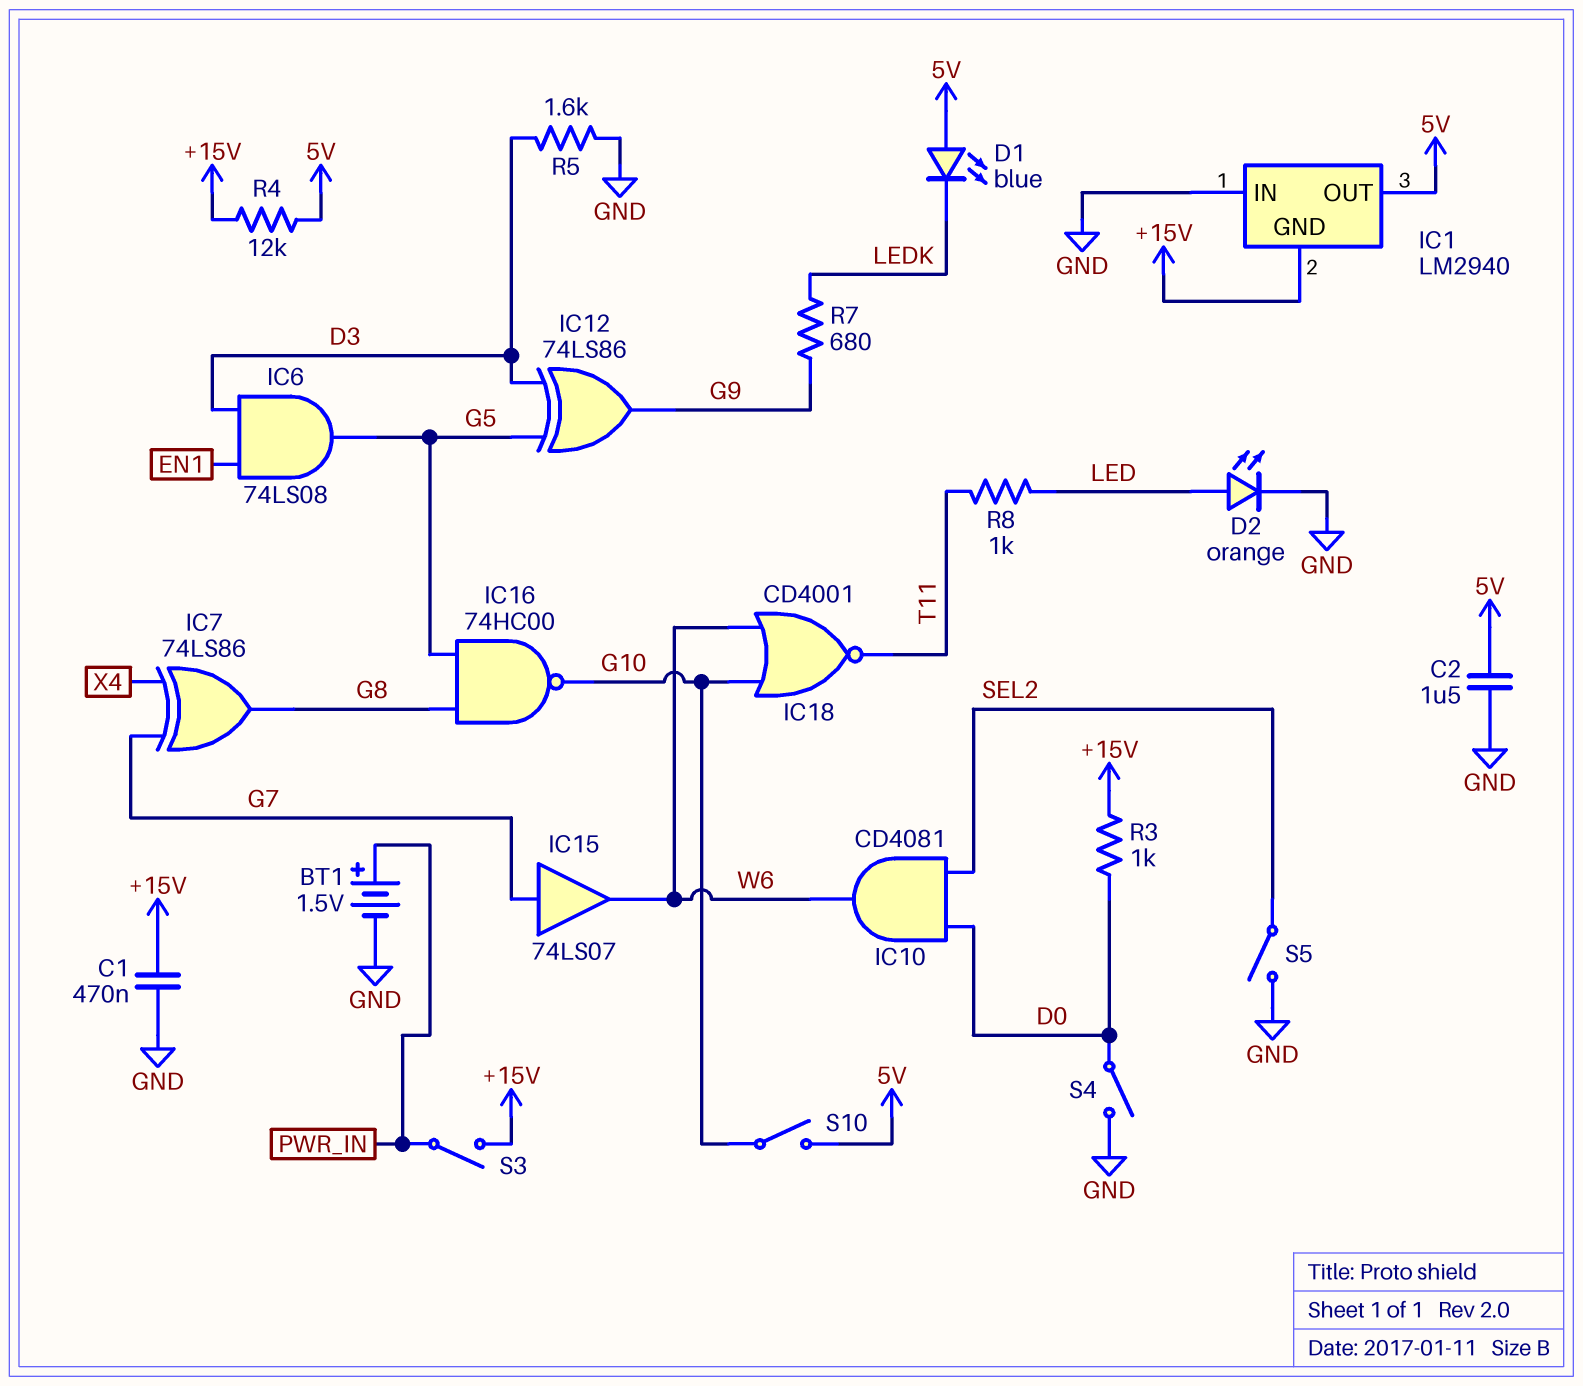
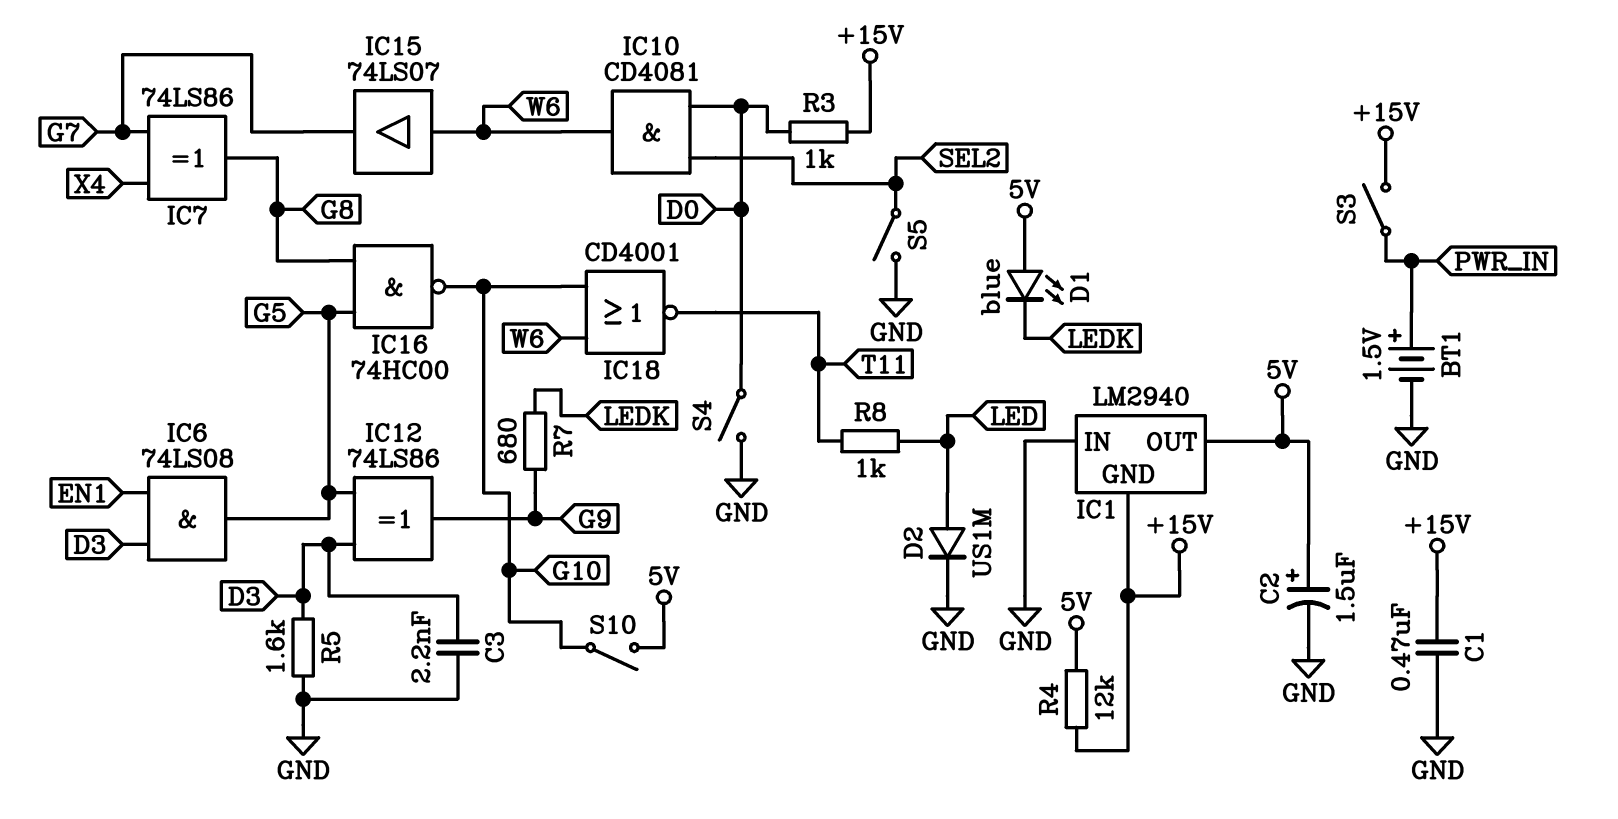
C2: 1.5uF (5V, GND) -> 1.5uF (plus 5V, minus GND)
C3: none -> 2.2nF (D3, GND)
D2: LED orange (A LED, K GND) -> diode US1M (A LED, K GND)
IC15: buffer 74LS07 (in G7, out W6) -> buffer 74LS07 (in W6, out G7)

